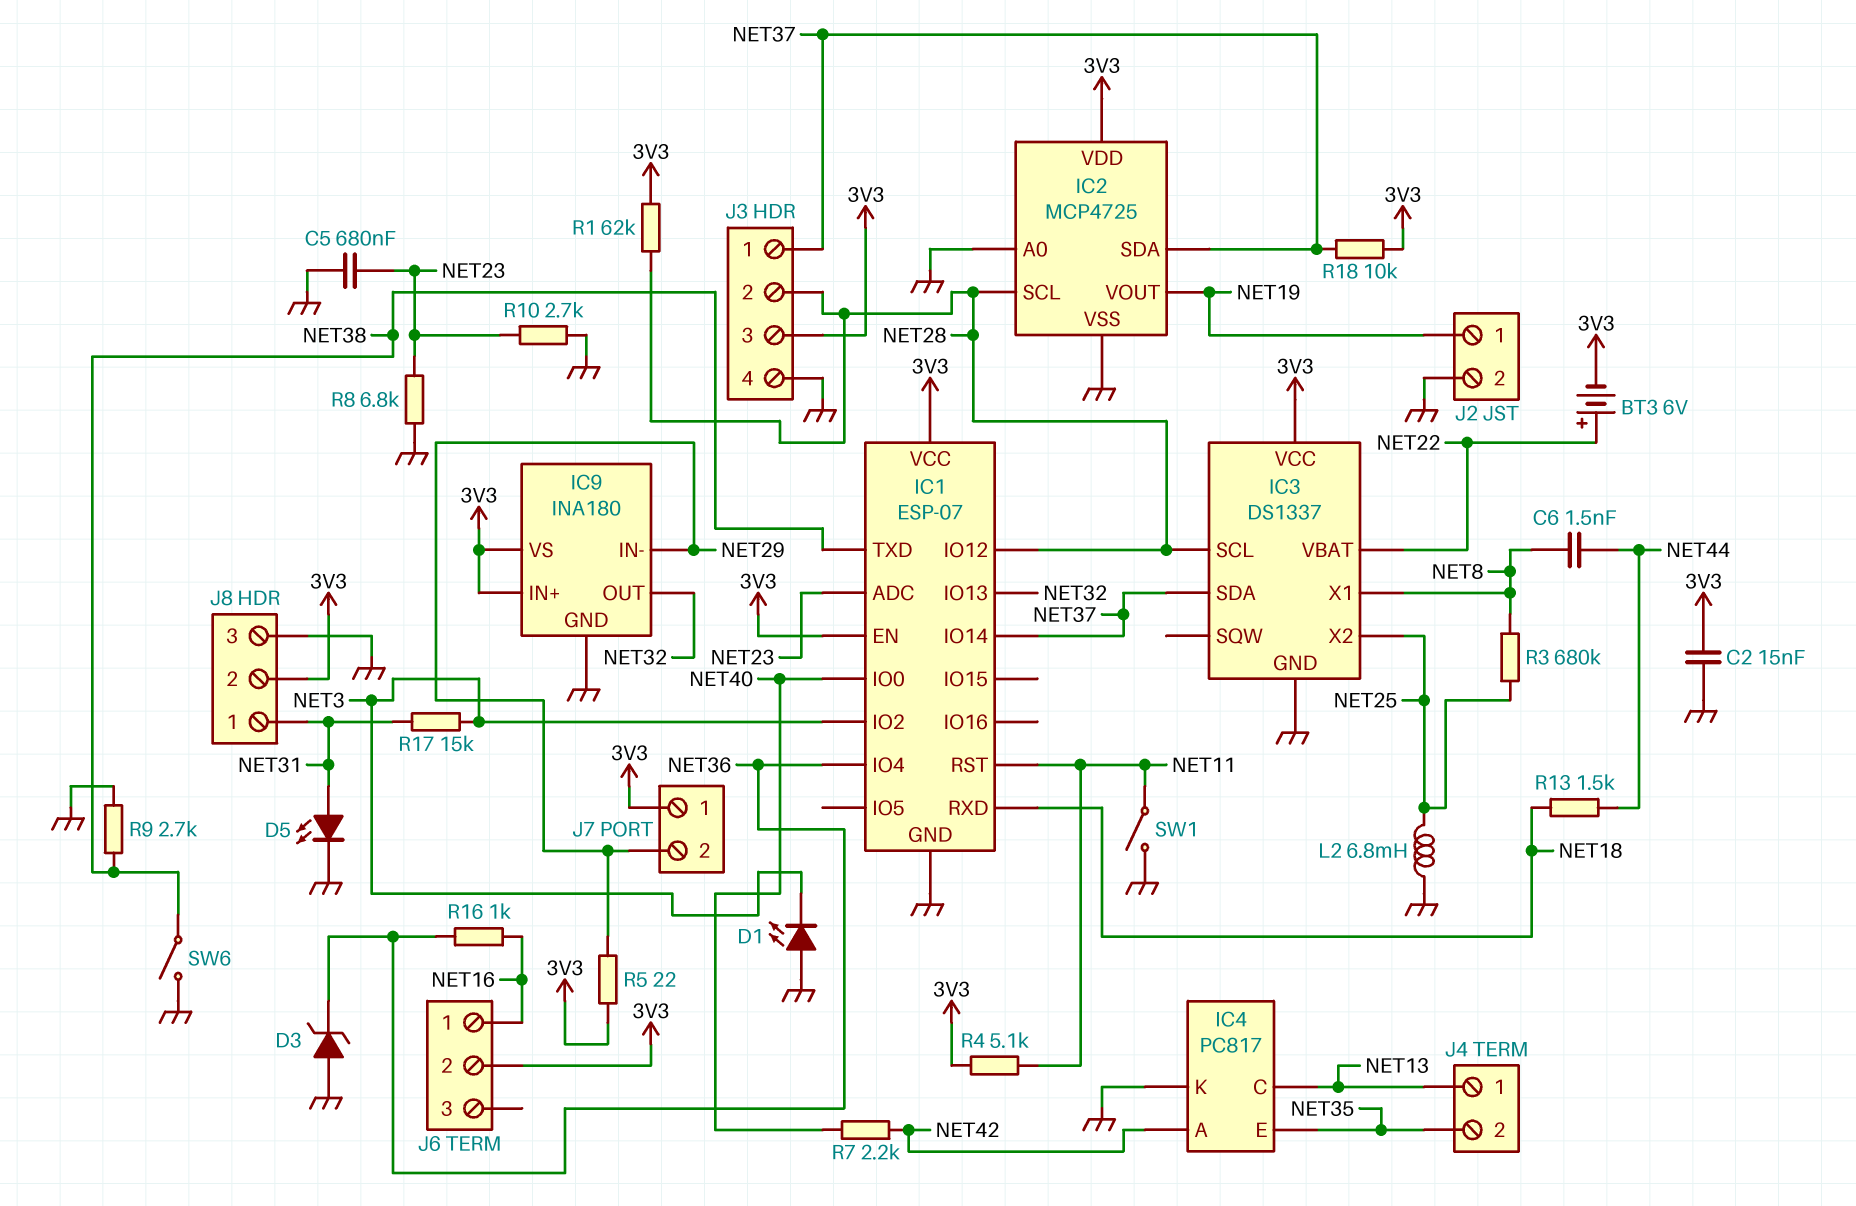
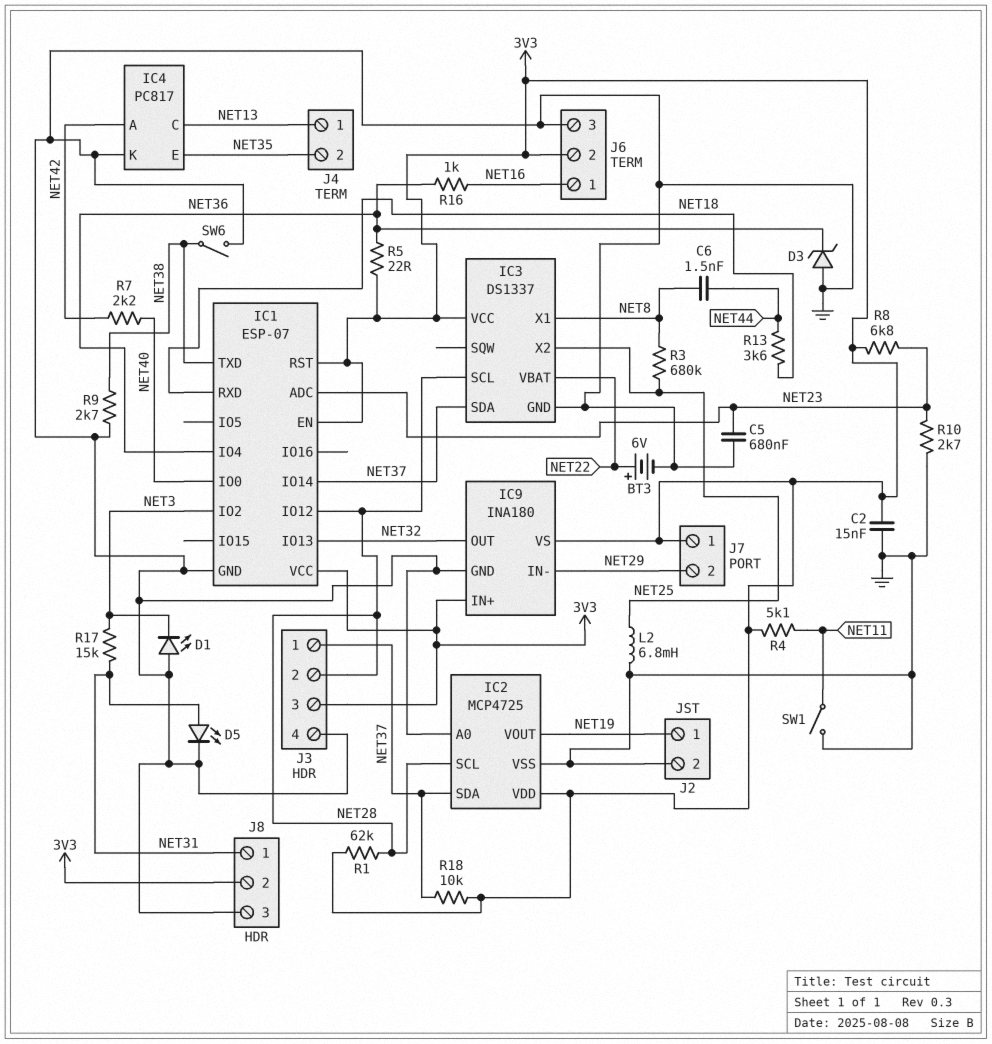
BT3: 6V (plus NET22, minus 3V3) -> 6V (plus NET22, minus GND)
IC1 pin RST: NET11 -> 3V3
J6 pin 3: none -> GND
R5: 22 (3V3, NET29) -> 22 (3V3, NET36)
R8: 6.8k (GND, NET23) -> 6.8k (3V3, NET23)
R13: 1.5k (NET18, NET44) -> 3.6k (NET18, NET44)

